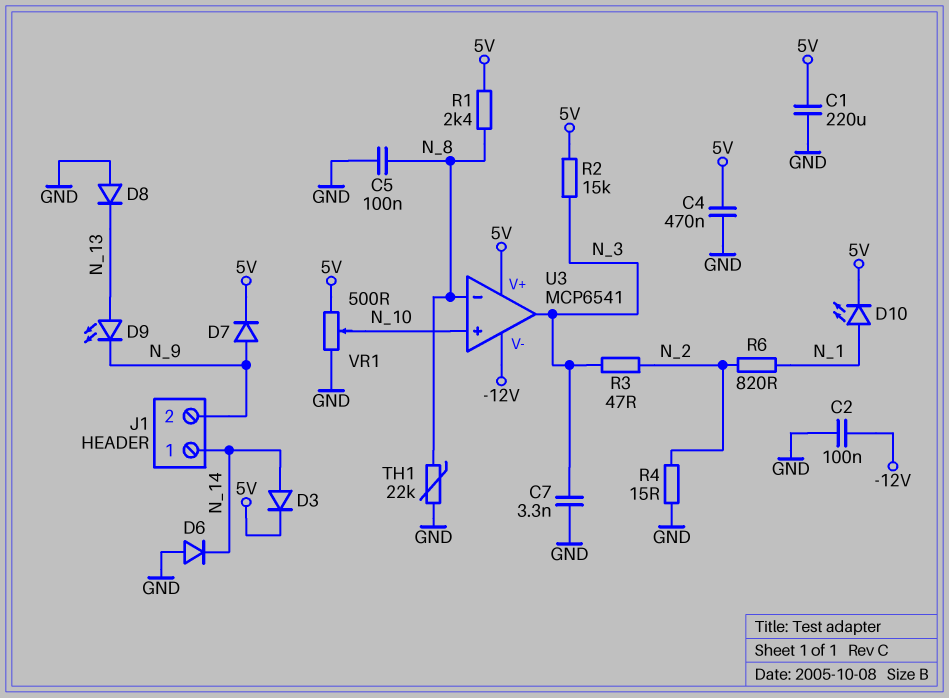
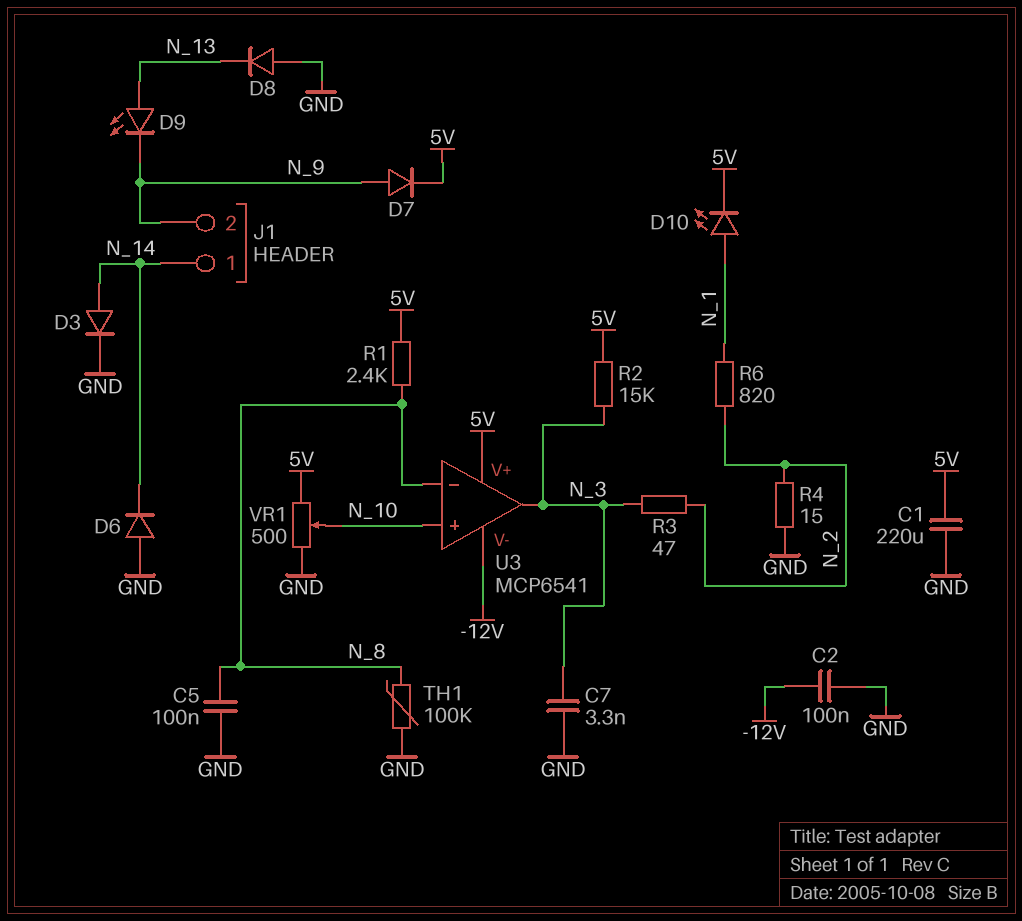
C4: 470nF (5V, GND) -> none
D3: diode (A N_14, K 5V) -> diode (A N_14, K GND)
TH1: 22k (GND, N_8) -> 100k (GND, N_8)

